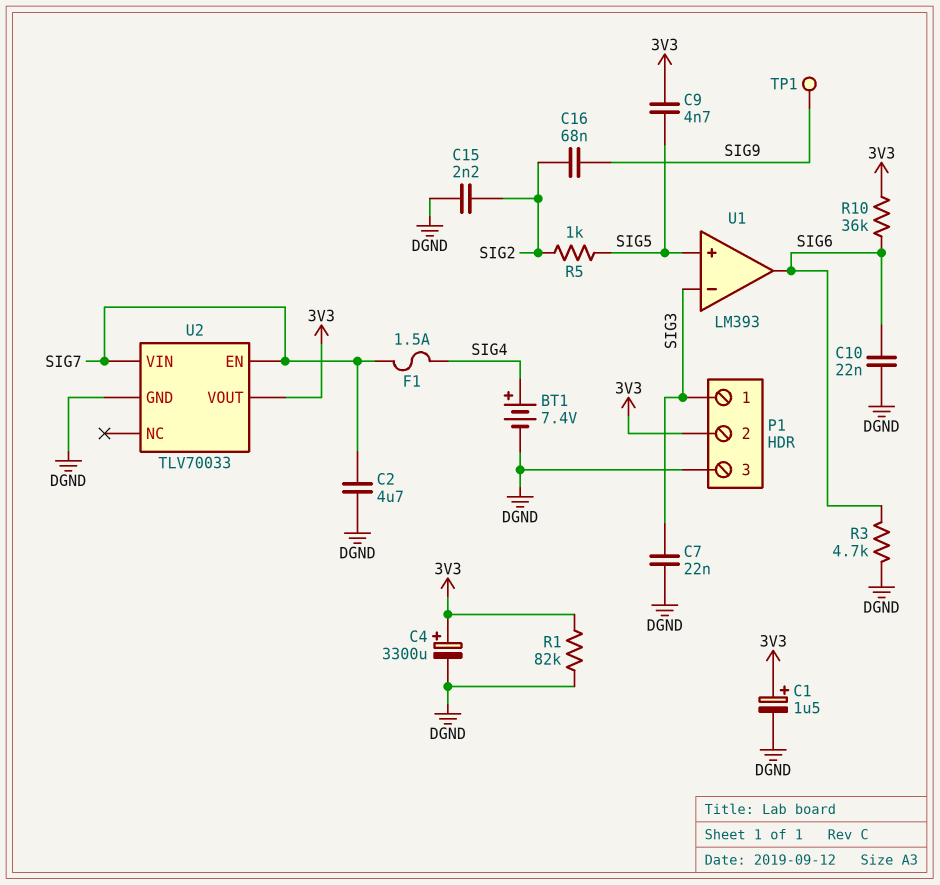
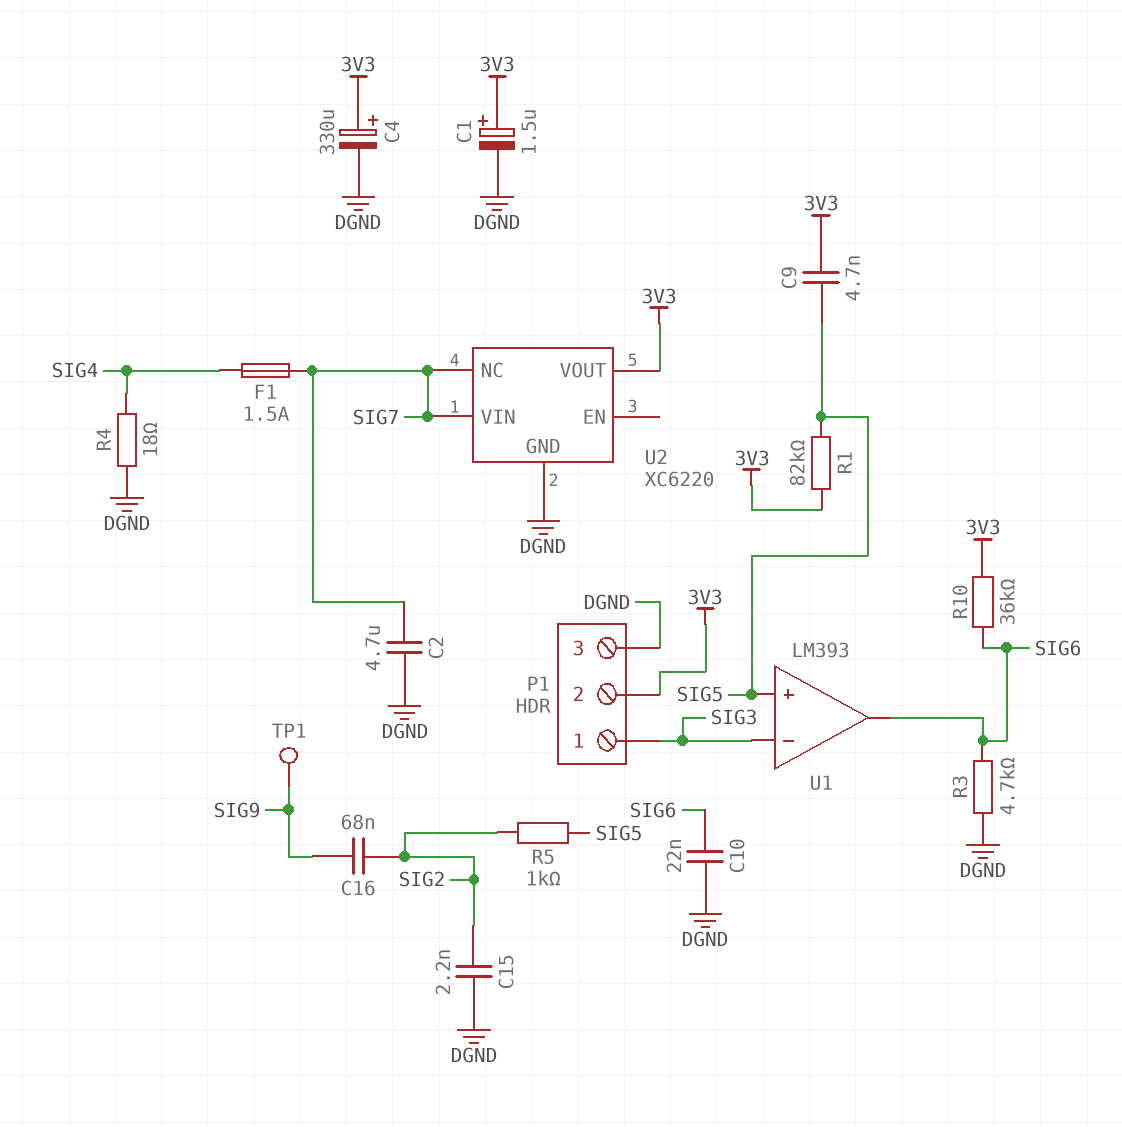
BT1: 7.4V (plus SIG4, minus DGND) -> none
C4: 3300uF (plus 3V3, minus DGND) -> 330uF (plus 3V3, minus DGND)
C7: 22nF (DGND, SIG3) -> none
R1: 82k (3V3, DGND) -> 82k (3V3, SIG5)
R4: none -> 18 (DGND, SIG4)
U2: TLV70033 -> XC6220
U2 pin EN: SIG7 -> none
U2 pin NC: none -> SIG7

